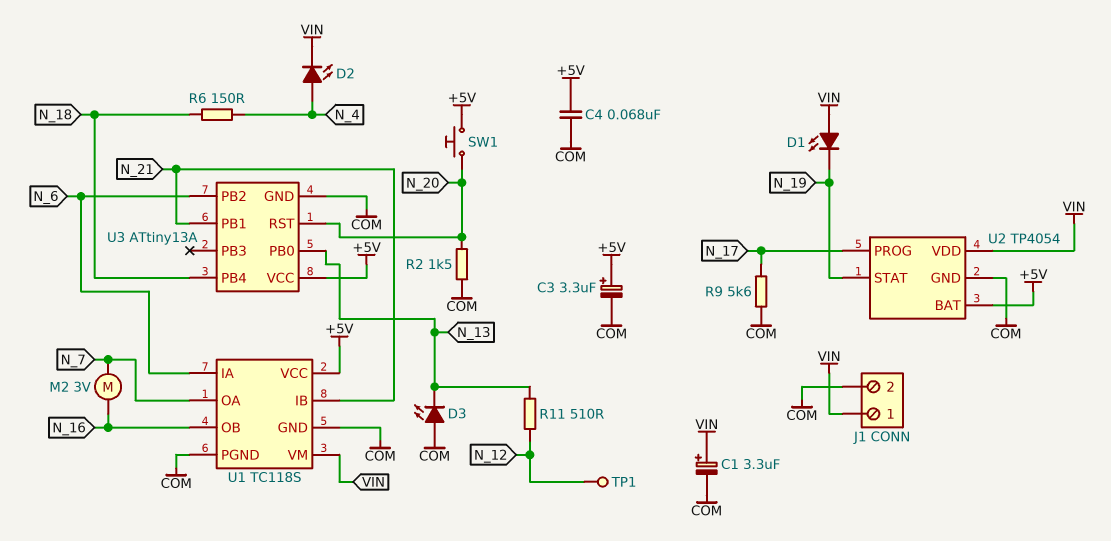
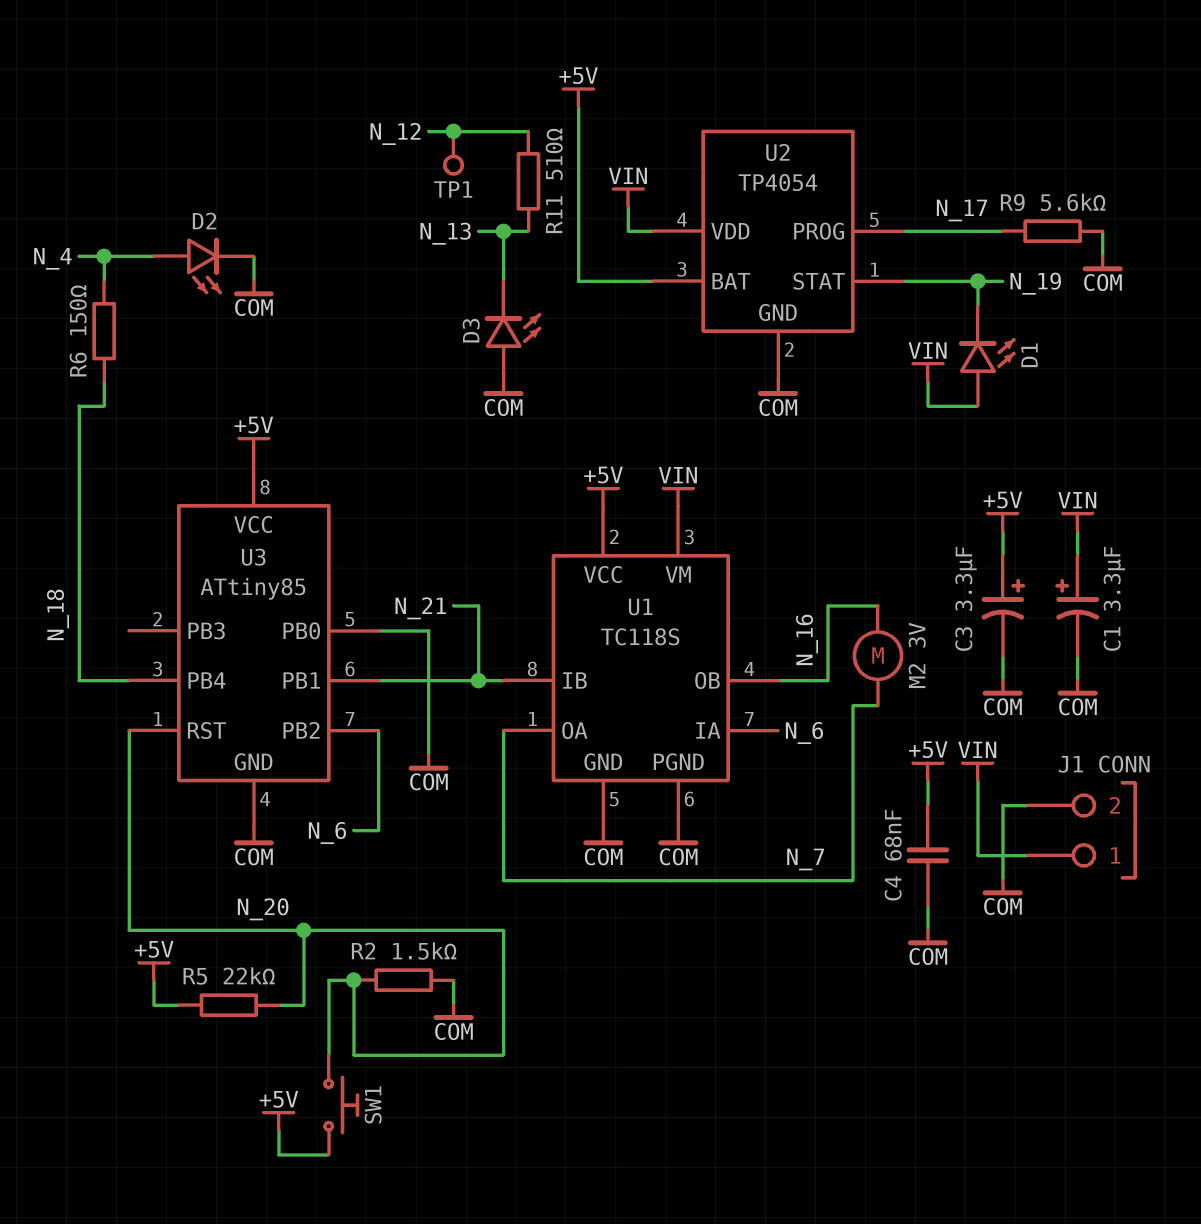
D2: LED (A N_4, K VIN) -> LED (A N_4, K COM)
R5: none -> 22k (+5V, N_20)
U3: ATtiny13A -> ATtiny85
U3 pin PB0: N_13 -> COM

